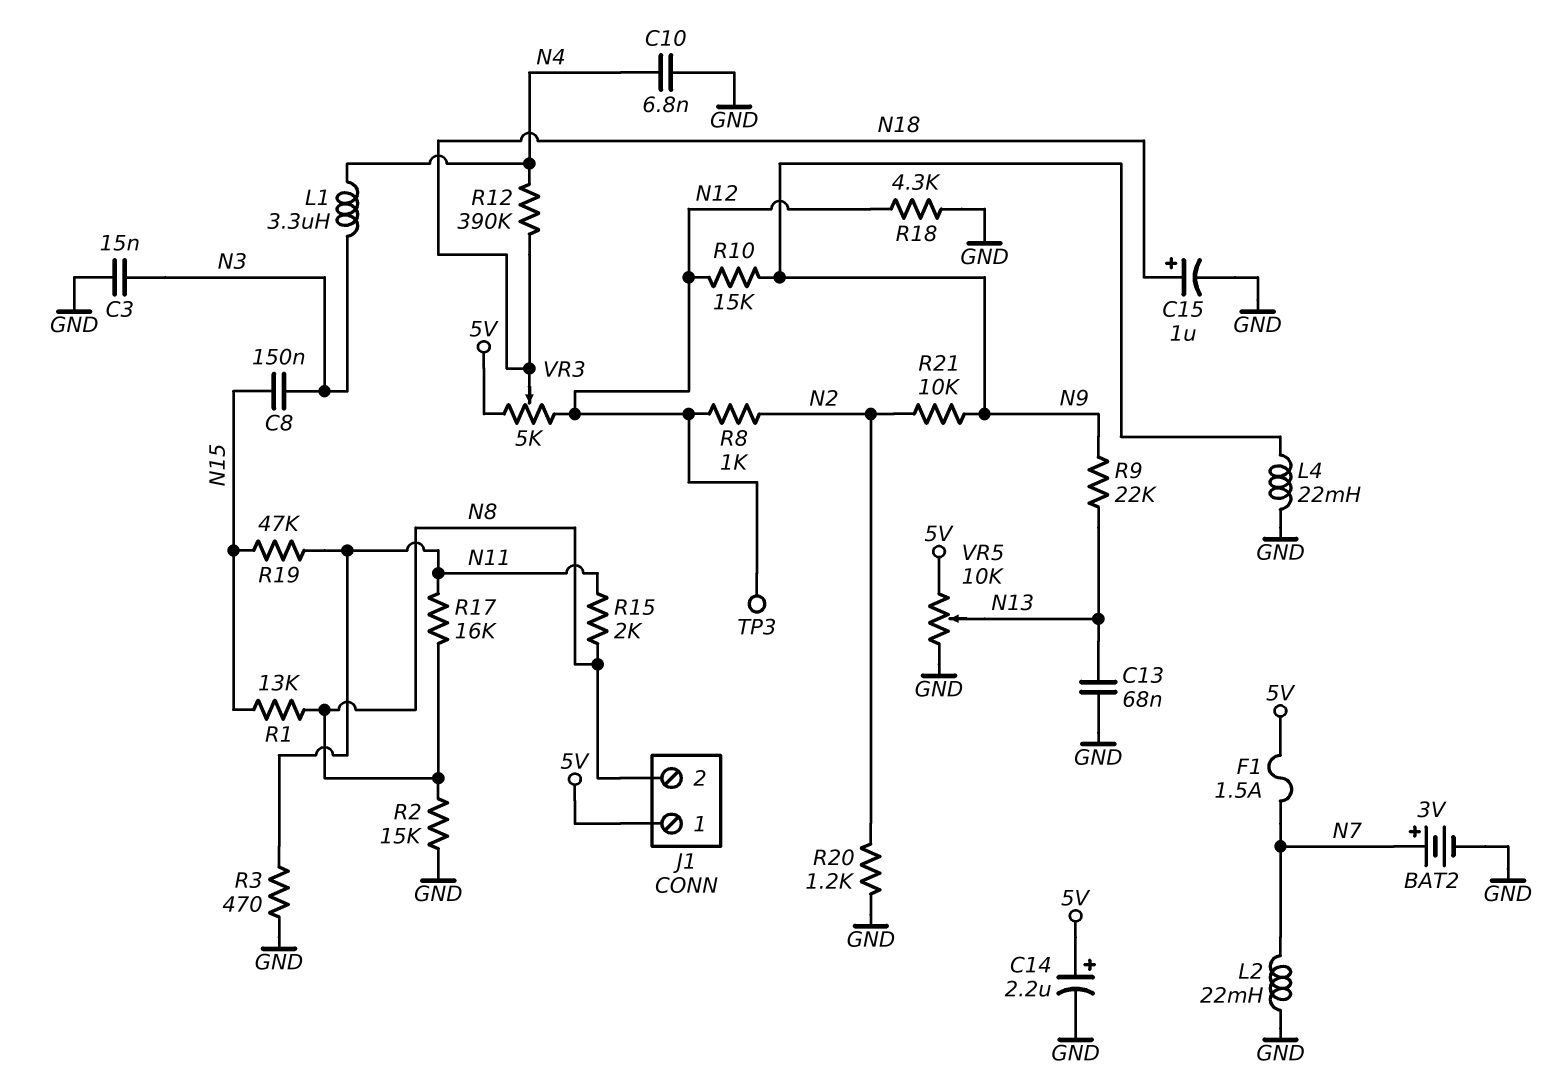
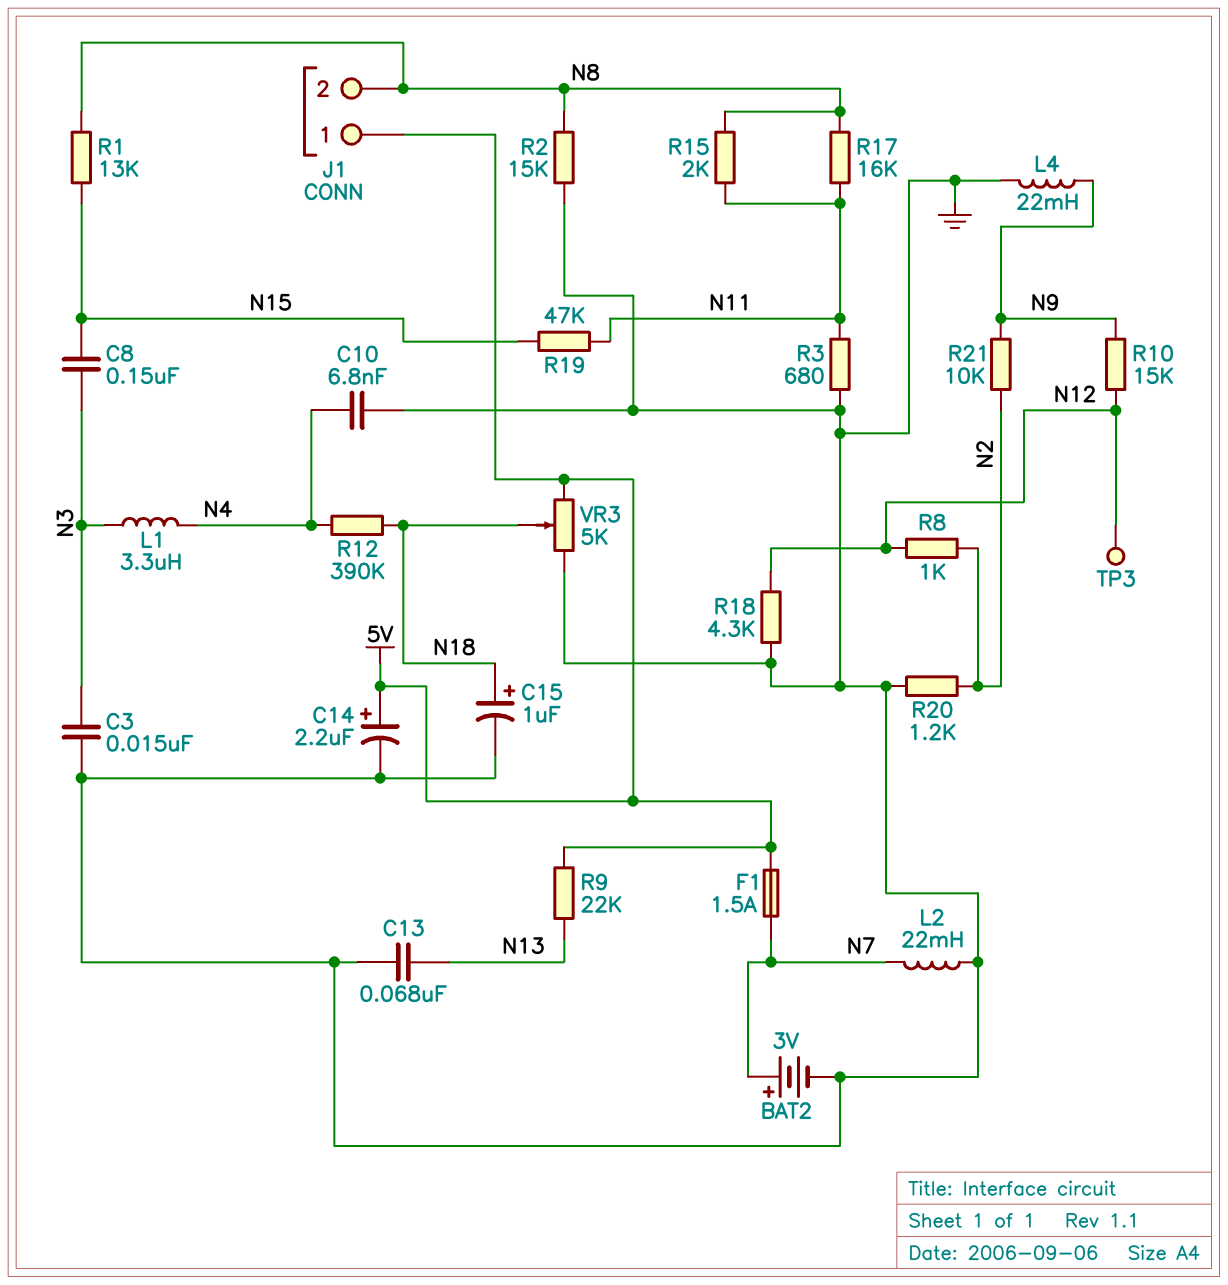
R3: 470 (GND, N11) -> 680 (GND, N11)
R9: 22k (N9, N13) -> 22k (5V, N13)
VR3: 5k (5V, N12, wiper N18) -> 5k (5V, GND, wiper N18)
VR5: 10k (5V, GND, wiper N13) -> none

